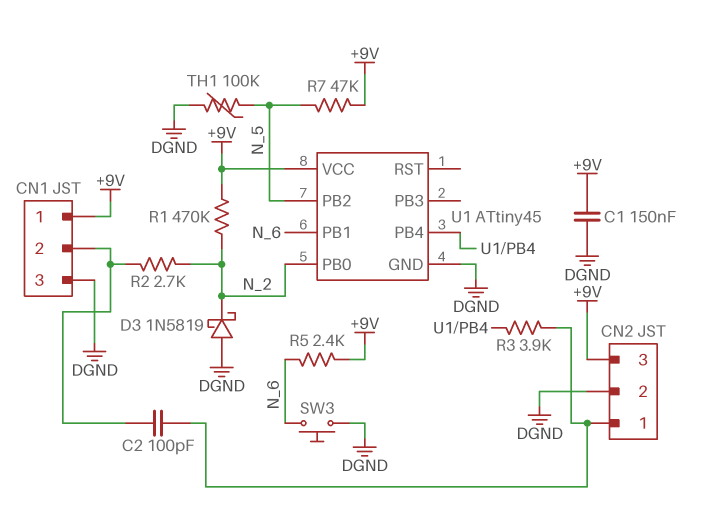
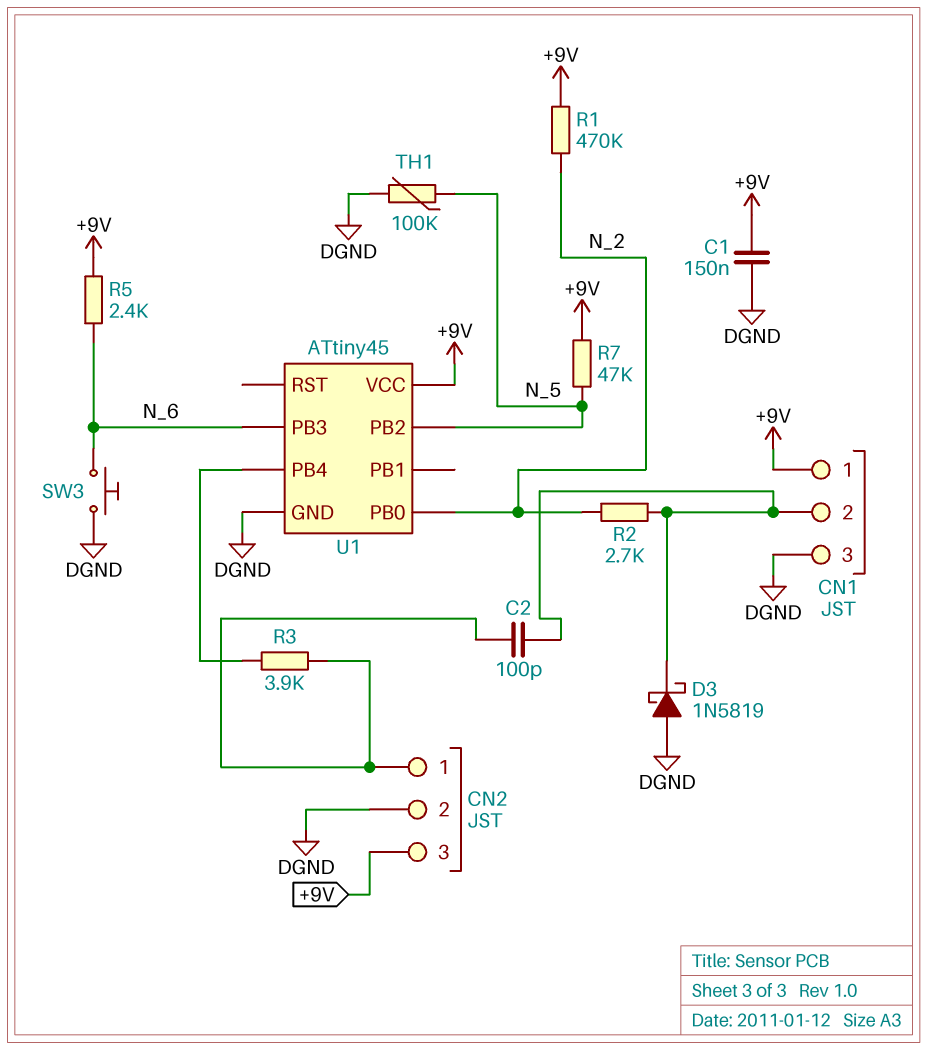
D3: schottky 1N5819 (A DGND, K N_2) -> schottky 1N5819 (A DGND, K CN1/2)
U1 pin PB1: N_6 -> none
U1 pin PB3: none -> N_6

